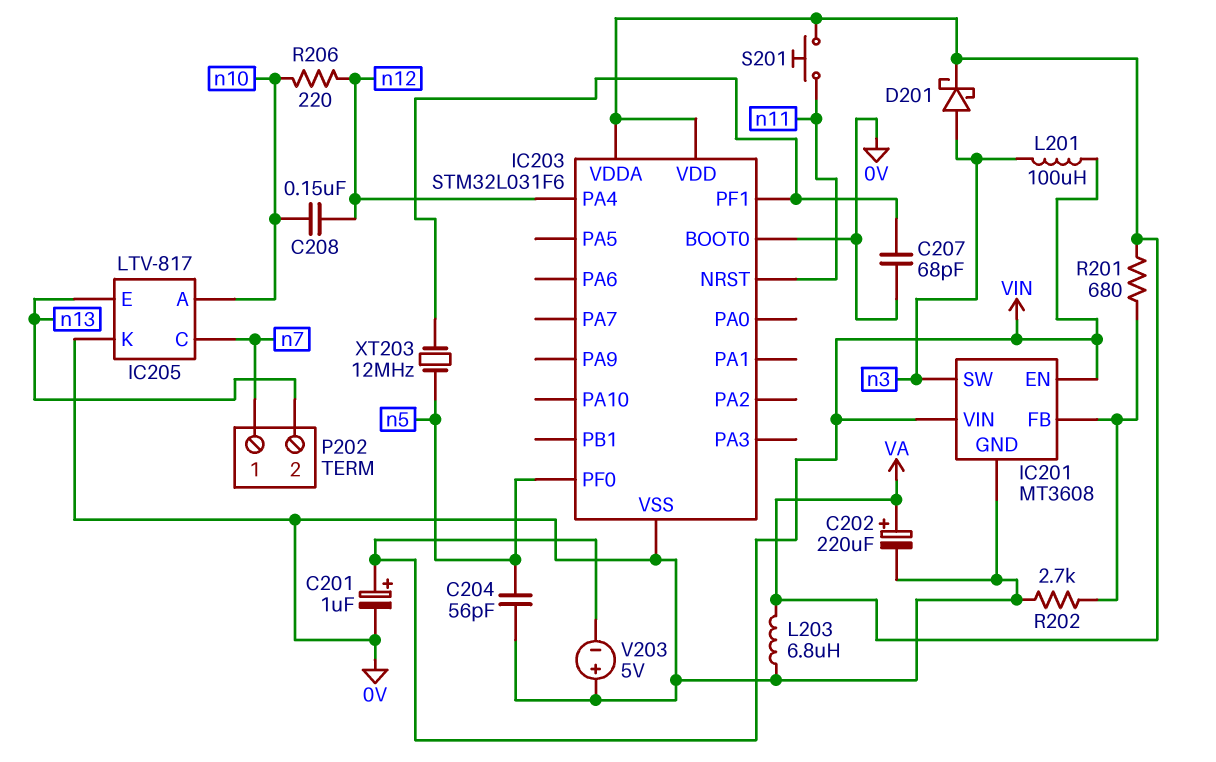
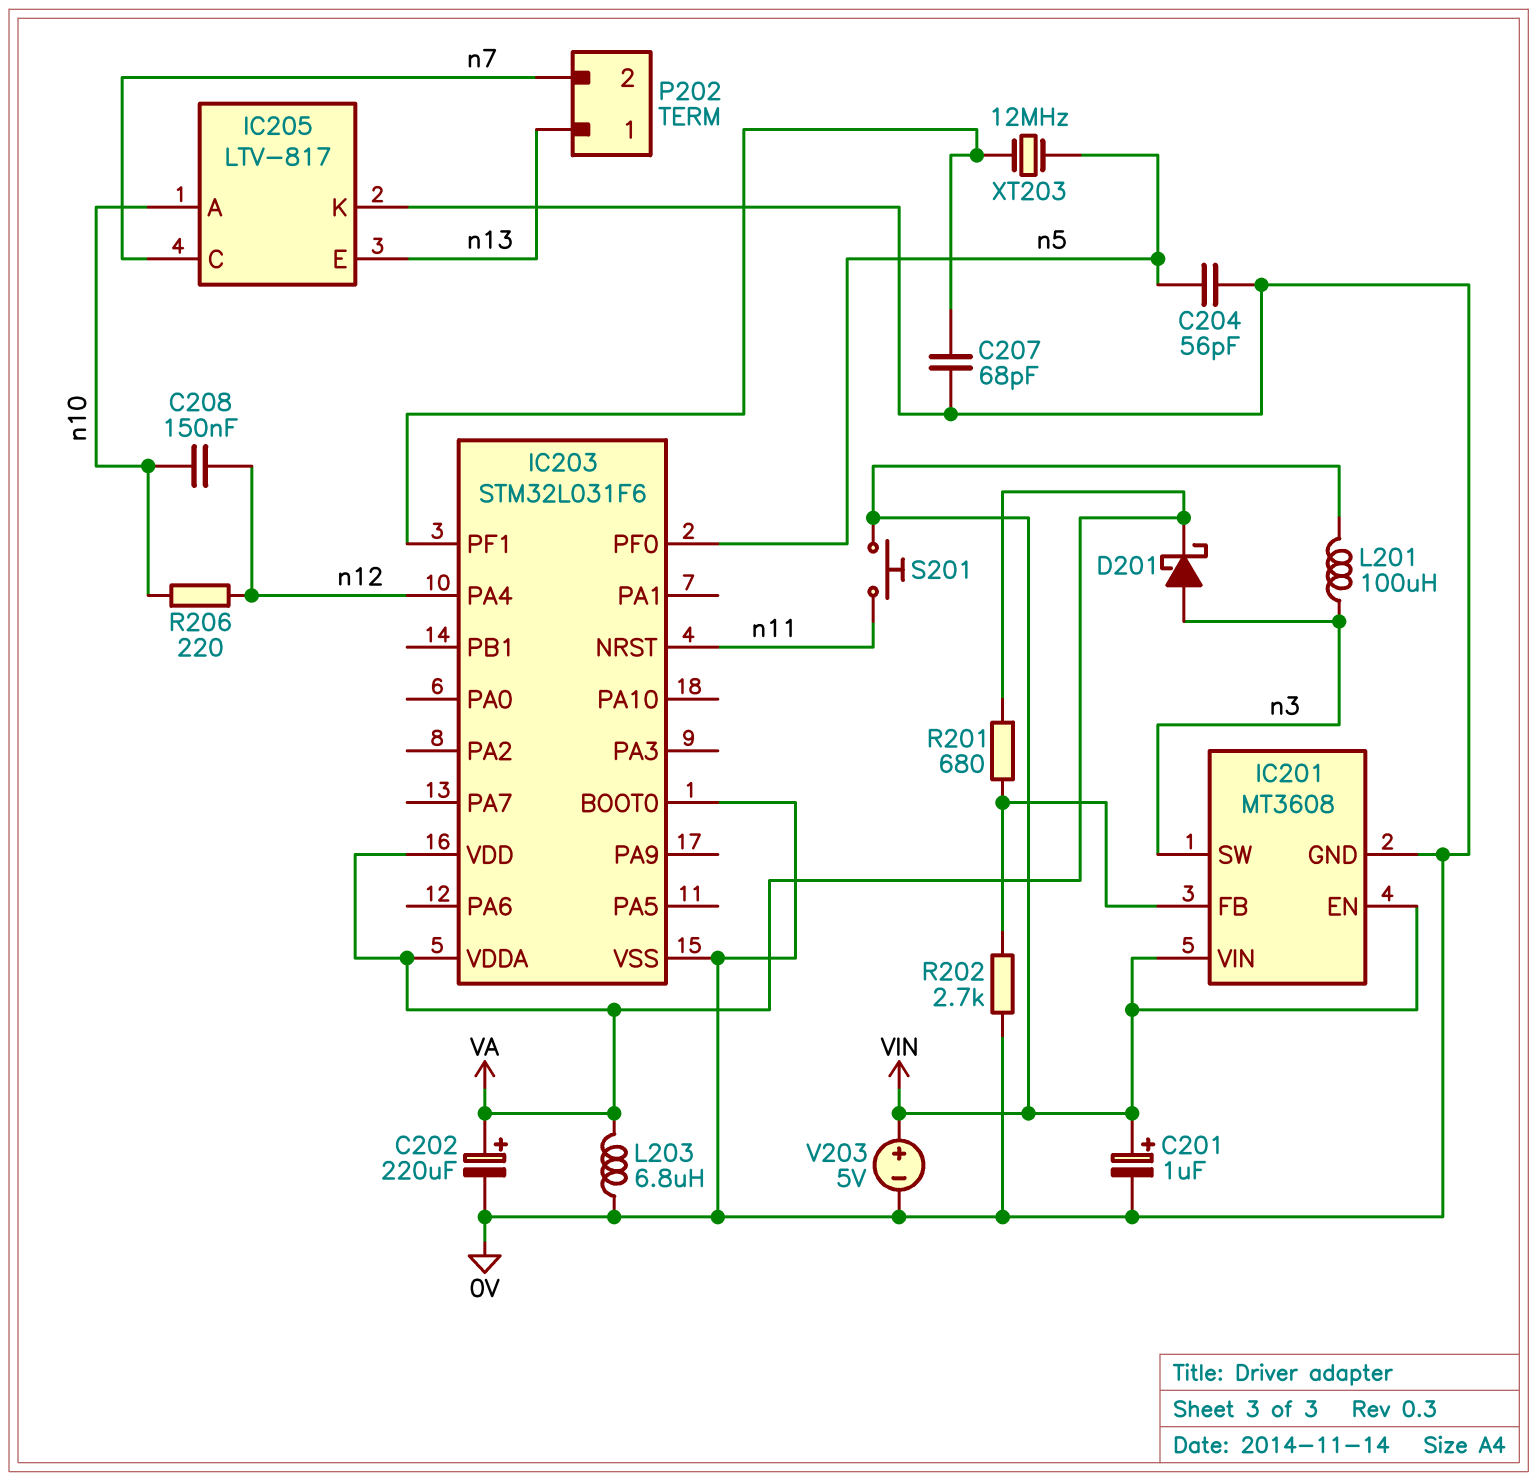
P202 pin 1: n7 -> n13
P202 pin 2: n13 -> n7
S201: button (VA, n11) -> button (VIN, n11)
V203: 5V (plus 0V, minus VIN) -> 5V (plus VIN, minus 0V)

